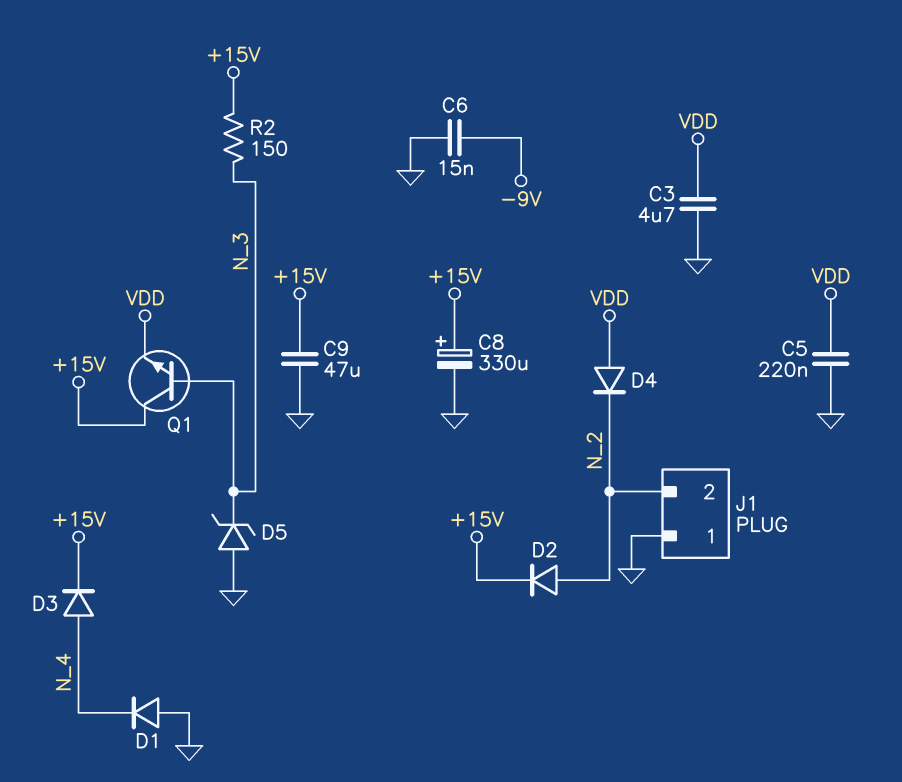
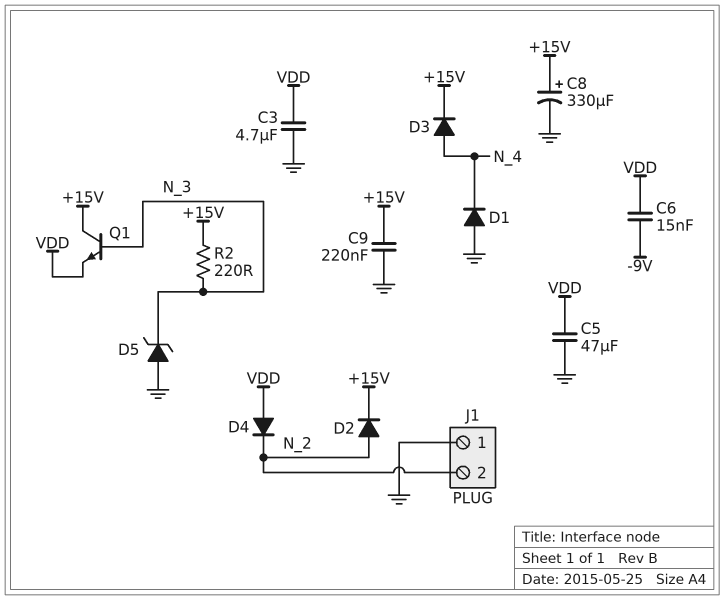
C5: 220nF (GND, VDD) -> 47uF (GND, VDD)
C6: 15nF (-9V, GND) -> 15nF (-9V, VDD)
C9: 47uF (+15V, GND) -> 220nF (+15V, GND)
R2: 150 (+15V, N_3) -> 220 (+15V, N_3)

